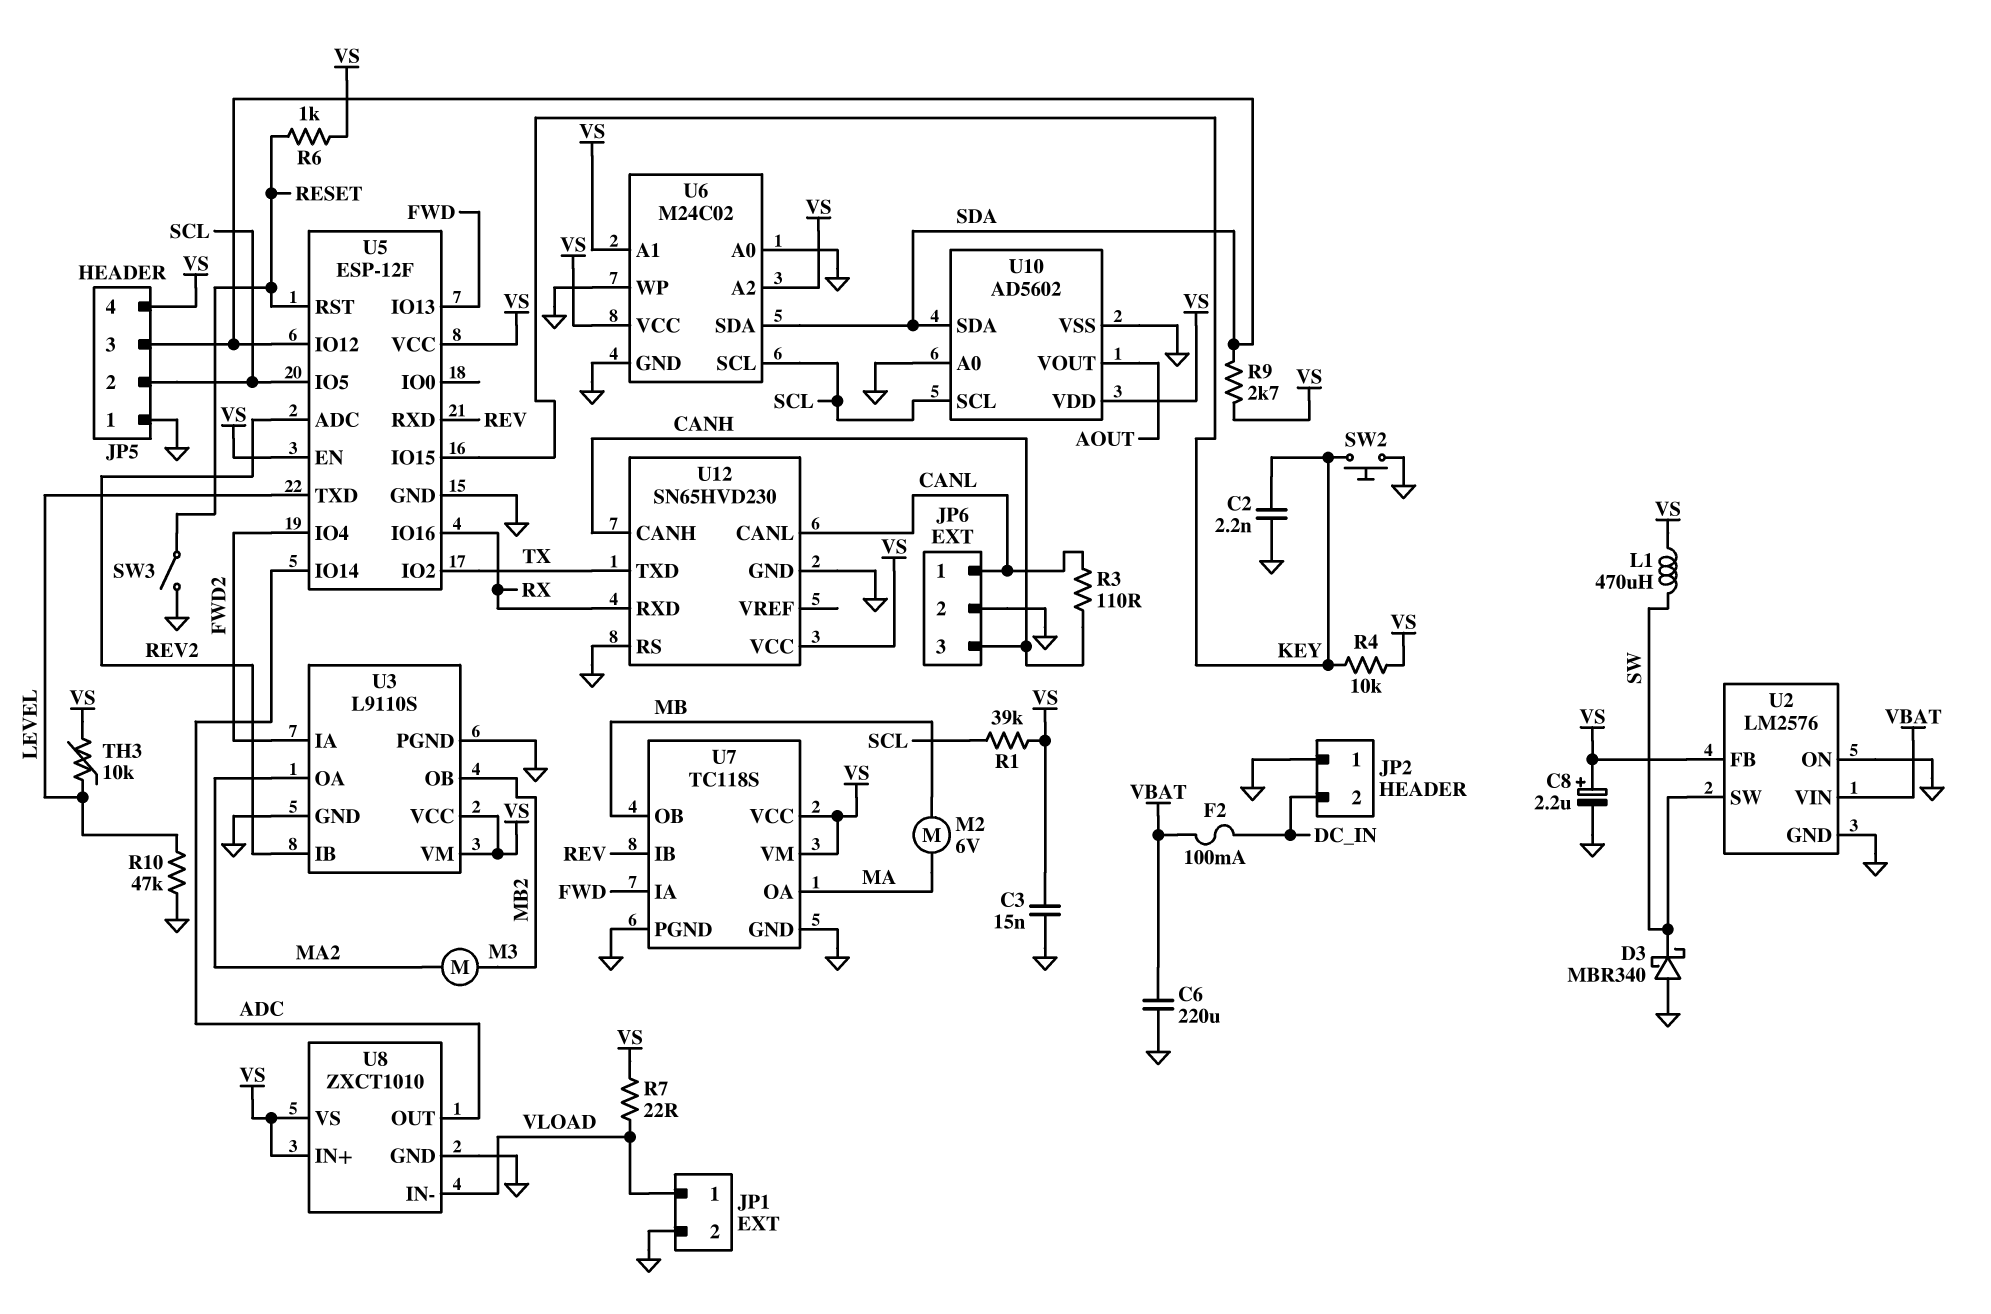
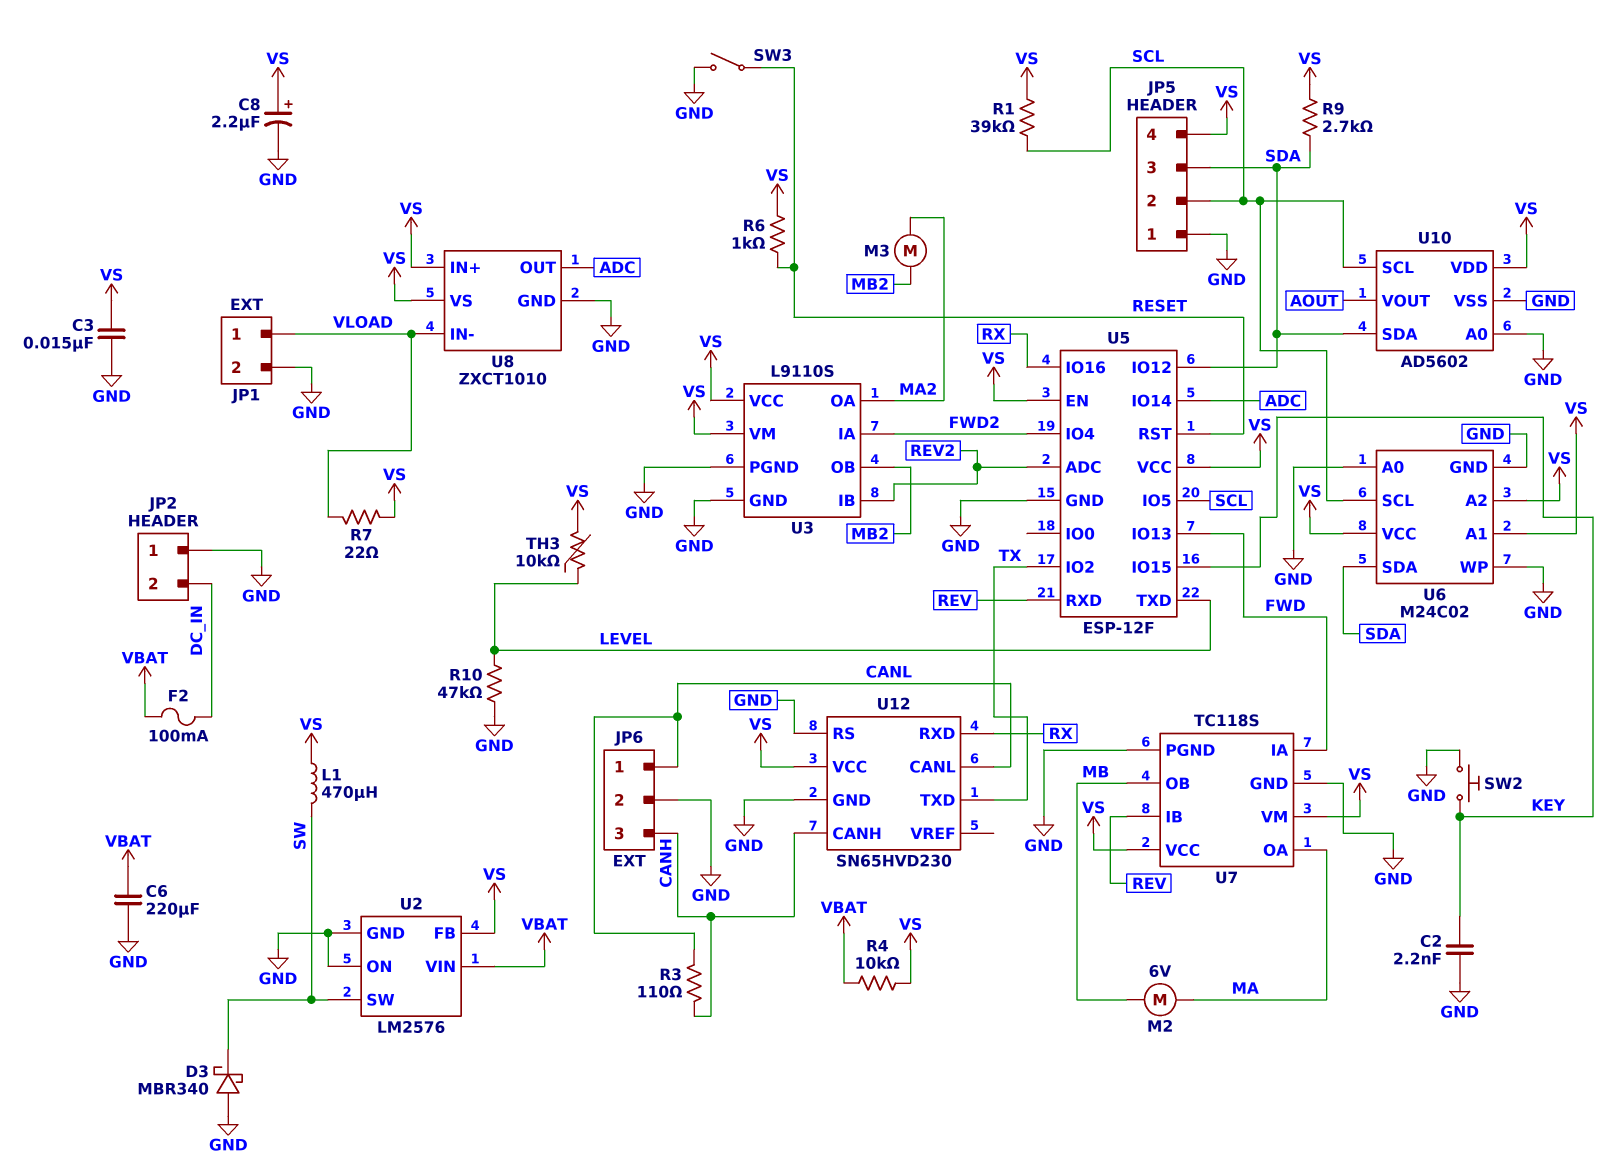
R4: 10k (KEY, VS) -> 10k (VBAT, VS)

